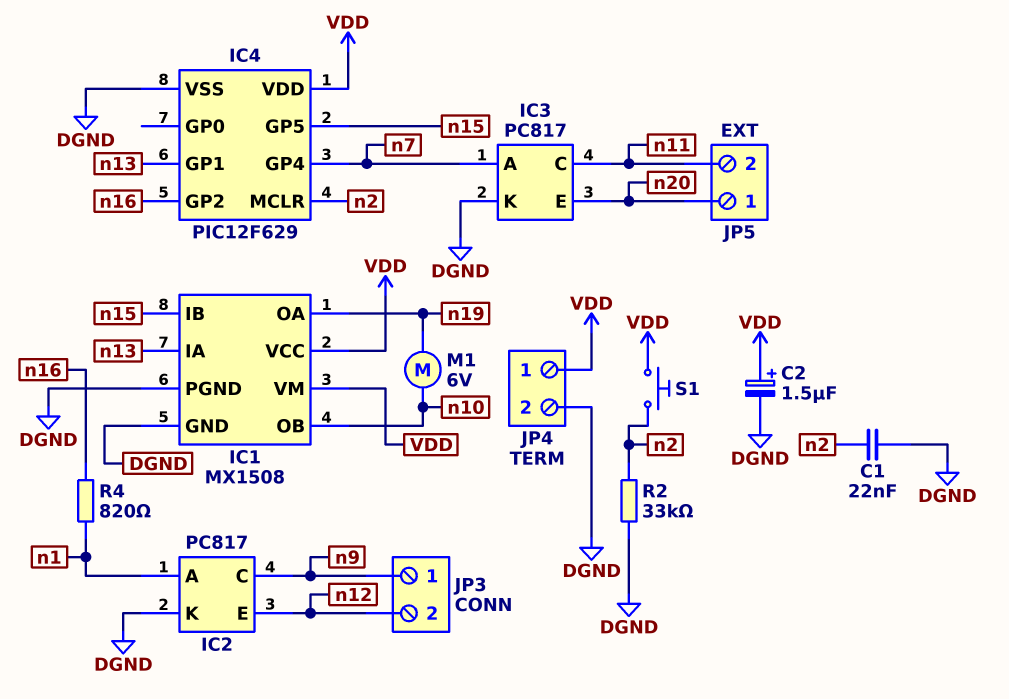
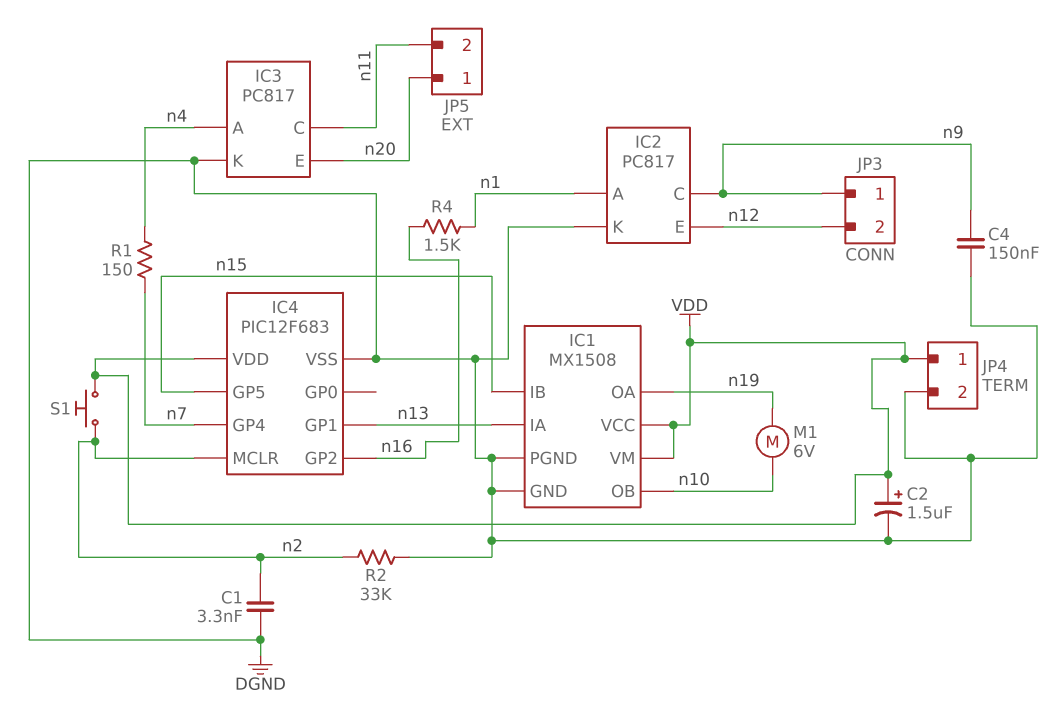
C1: 22nF (DGND, n2) -> 3.3nF (DGND, n2)
C4: none -> 150nF (DGND, n9)
IC3 pin A: n7 -> n4
IC4: PIC12F629 -> PIC12F683
R1: none -> 150 (n4, n7)
R4: 820 (n1, n16) -> 1.5k (n1, n16)

